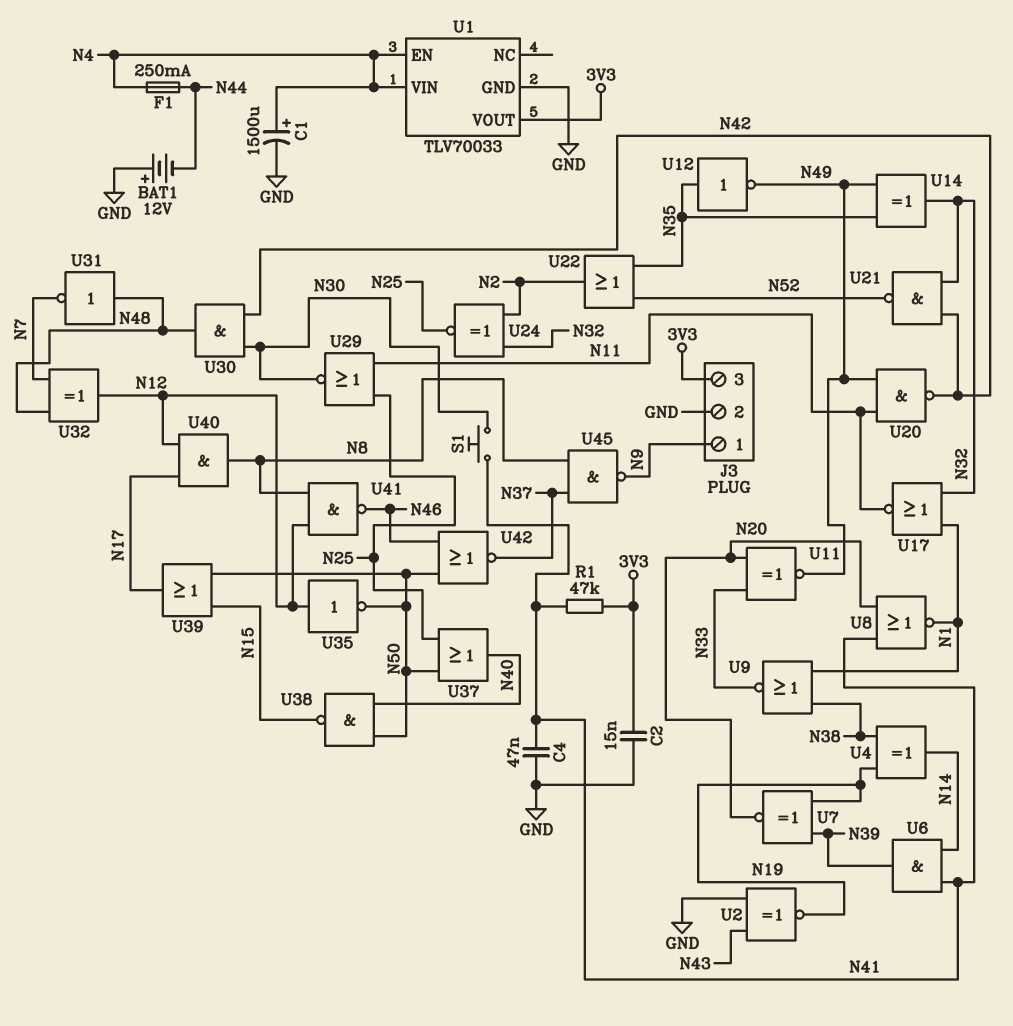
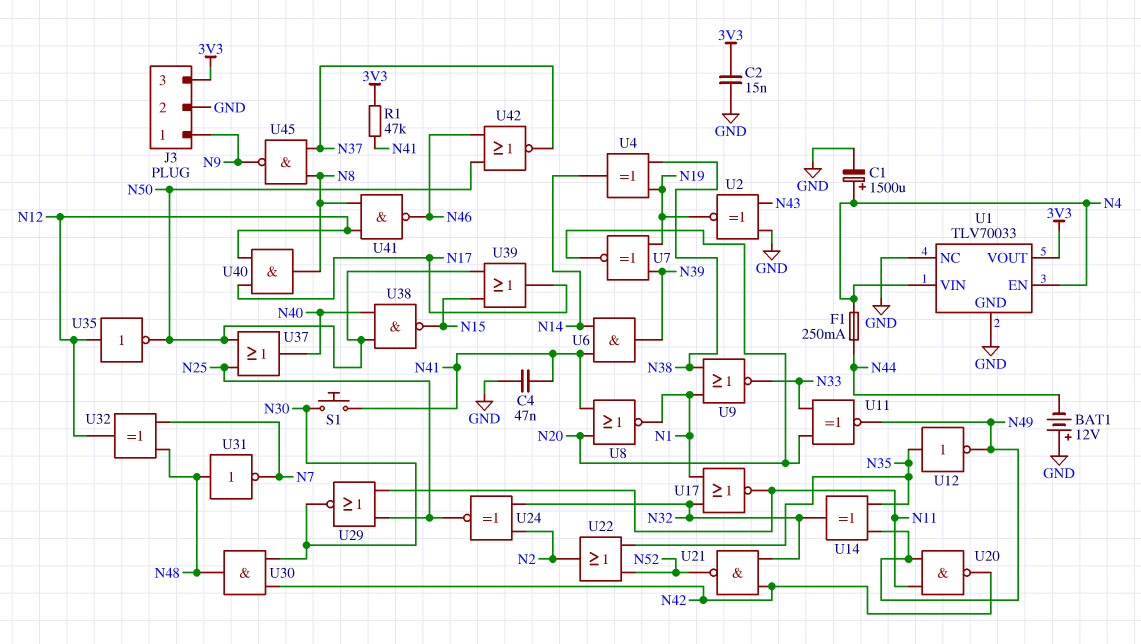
U1 pin NC: none -> GND

